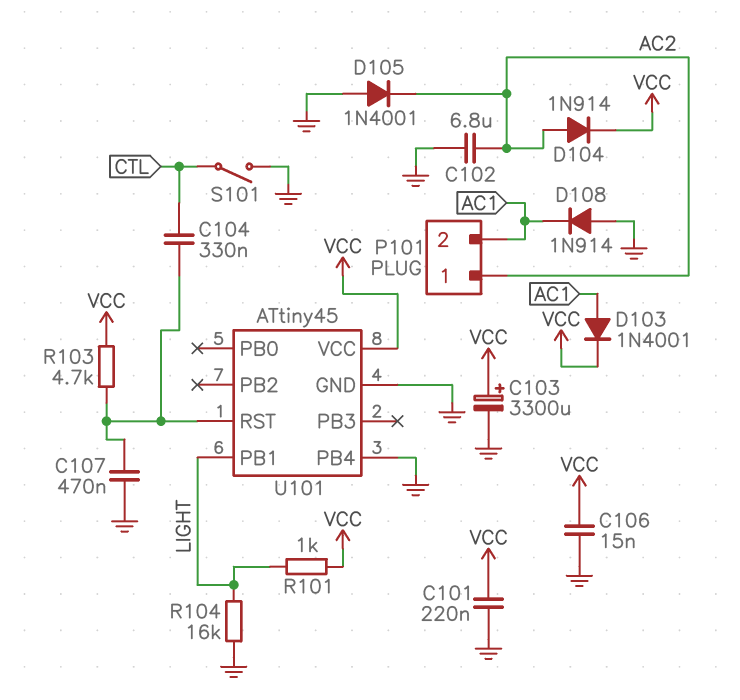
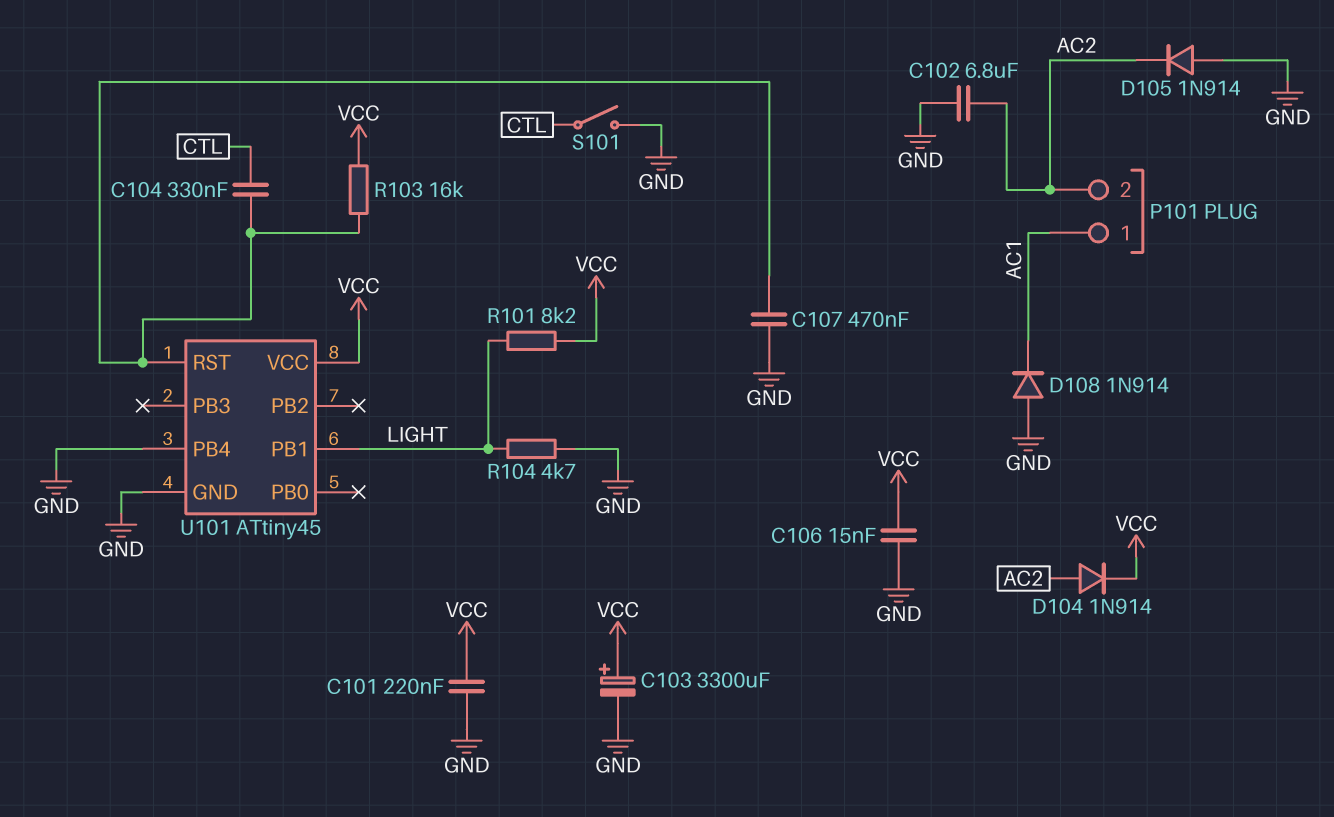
D103: diode 1N4001 (A AC1, K VCC) -> none
D105: diode 1N4001 (A GND, K AC2) -> diode 1N914 (A GND, K AC2)
P101 pin 1: AC2 -> AC1
P101 pin 2: AC1 -> AC2
R101: 1k (LIGHT, VCC) -> 8.2k (LIGHT, VCC)
R103: 4.7k (U101/RST, VCC) -> 16k (U101/RST, VCC)
R104: 16k (GND, LIGHT) -> 4.7k (GND, LIGHT)

